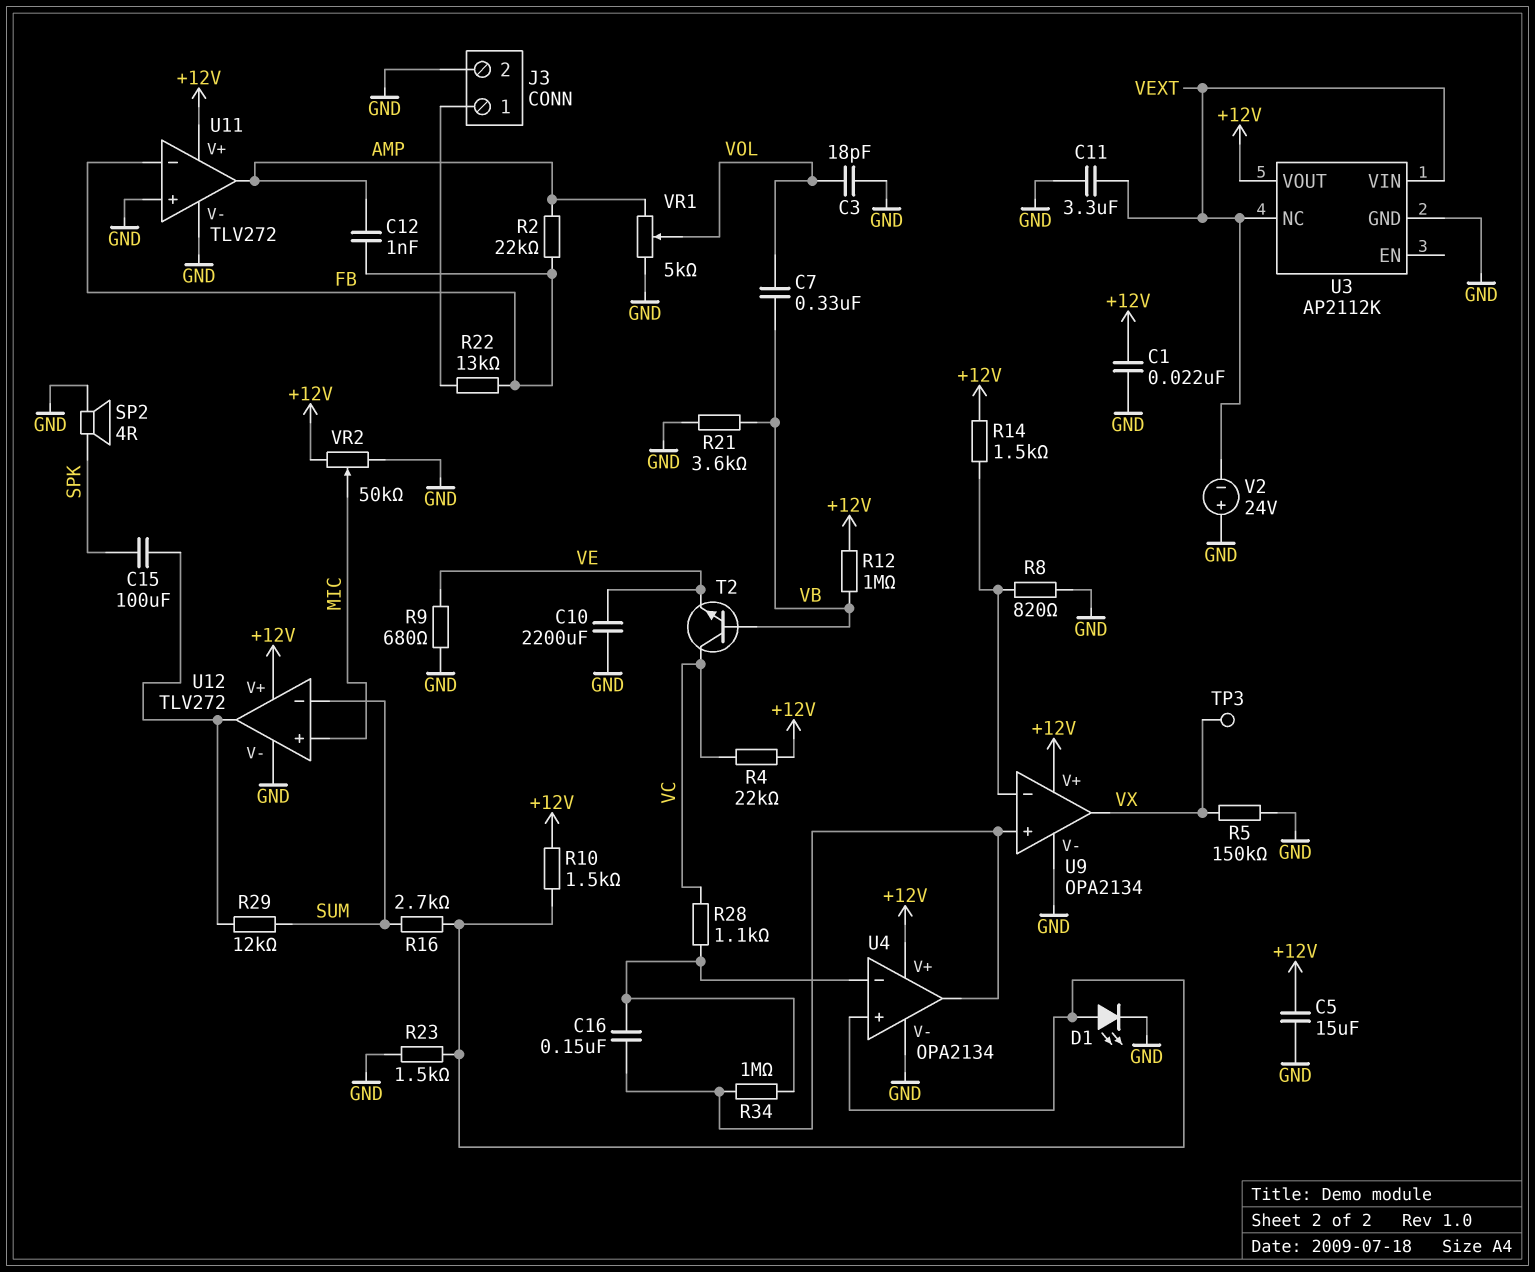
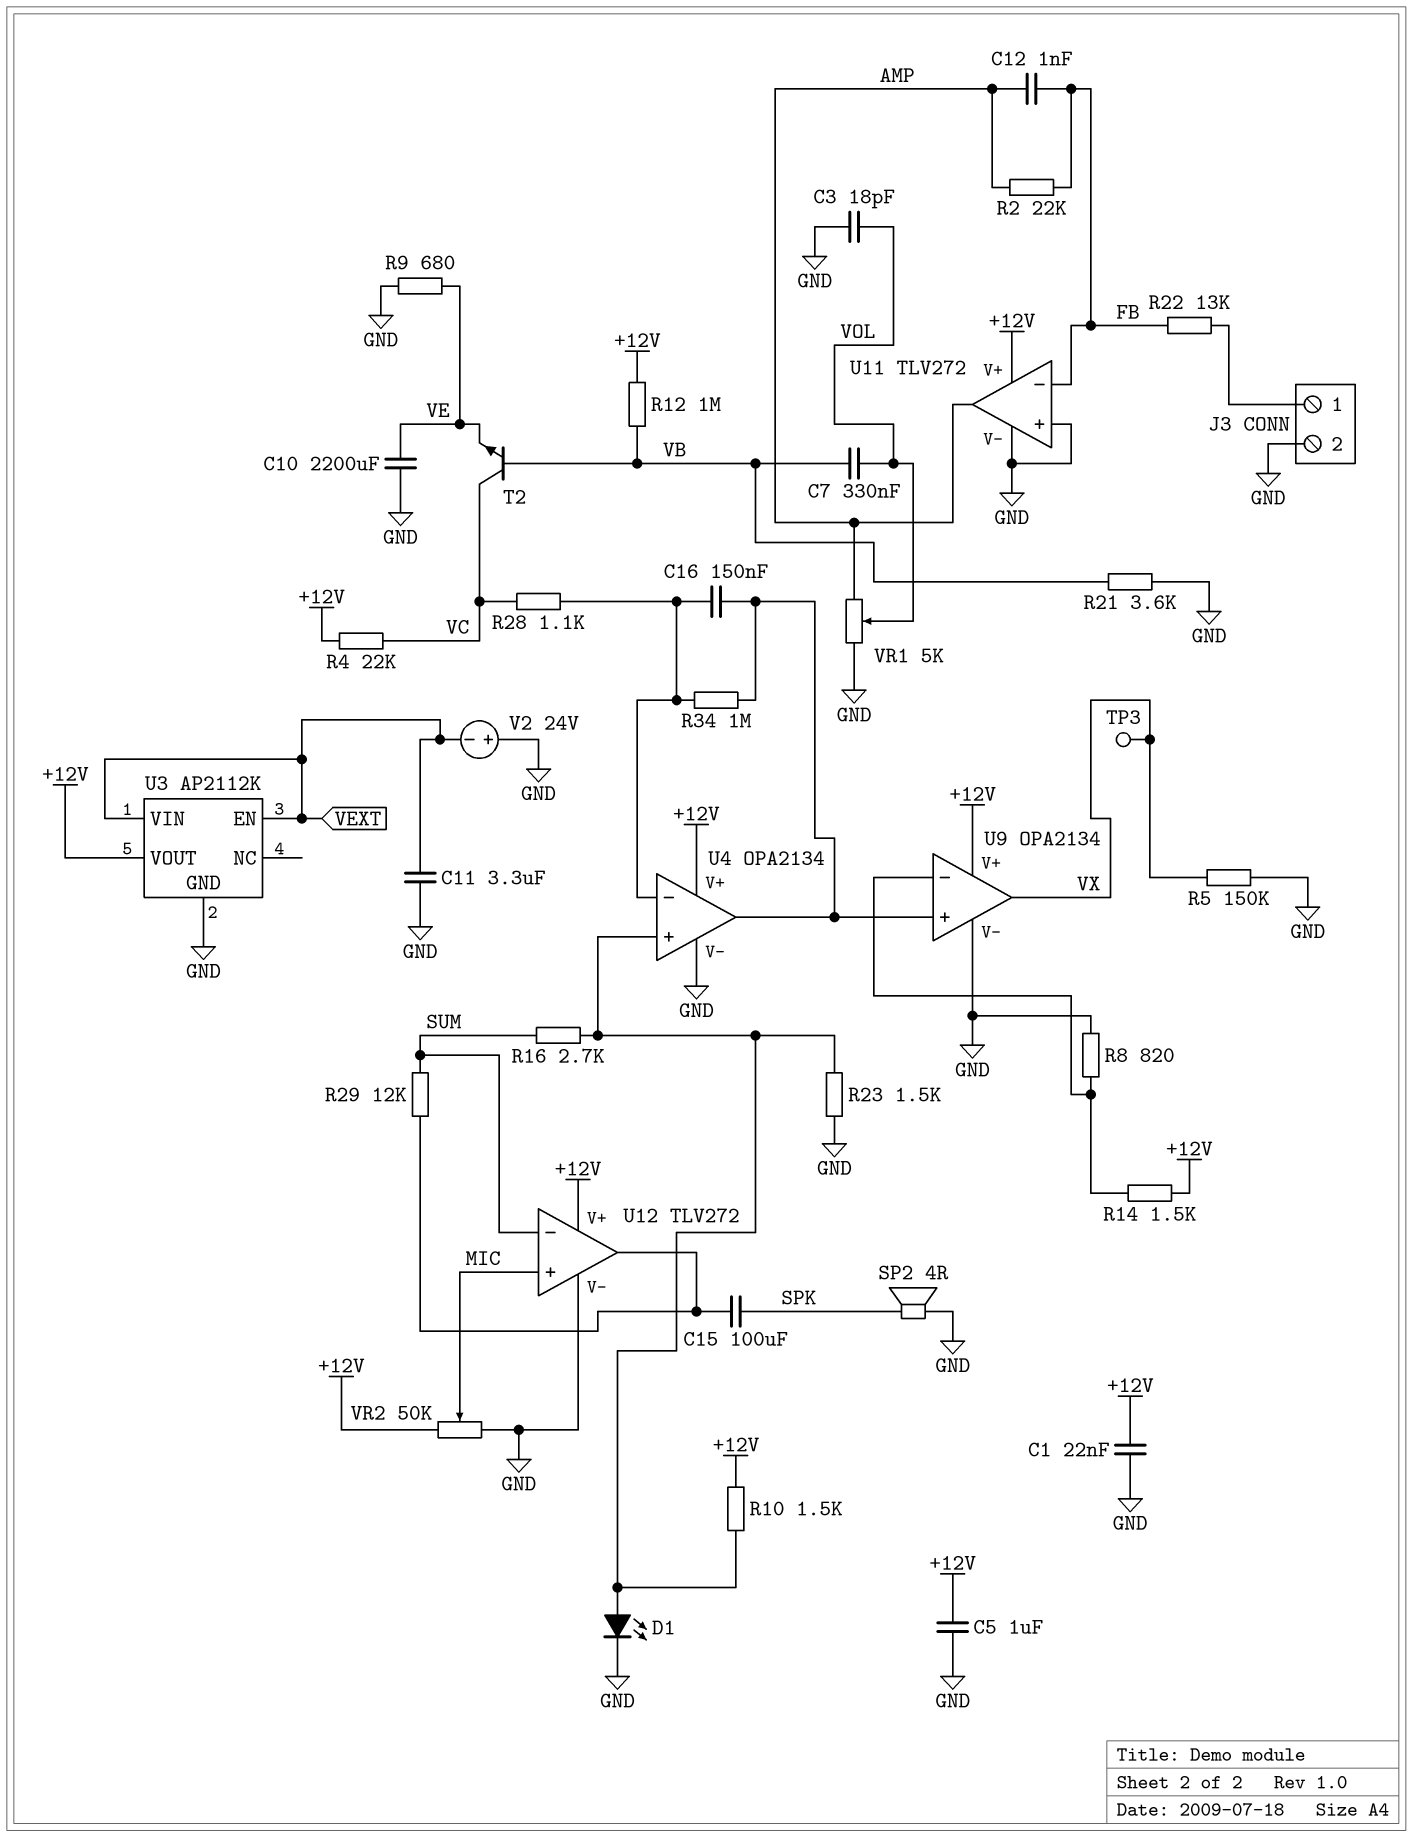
C5: 15uF (+12V, GND) -> 1uF (+12V, GND)
U3 pin EN: none -> VEXT
U3 pin NC: VEXT -> none

